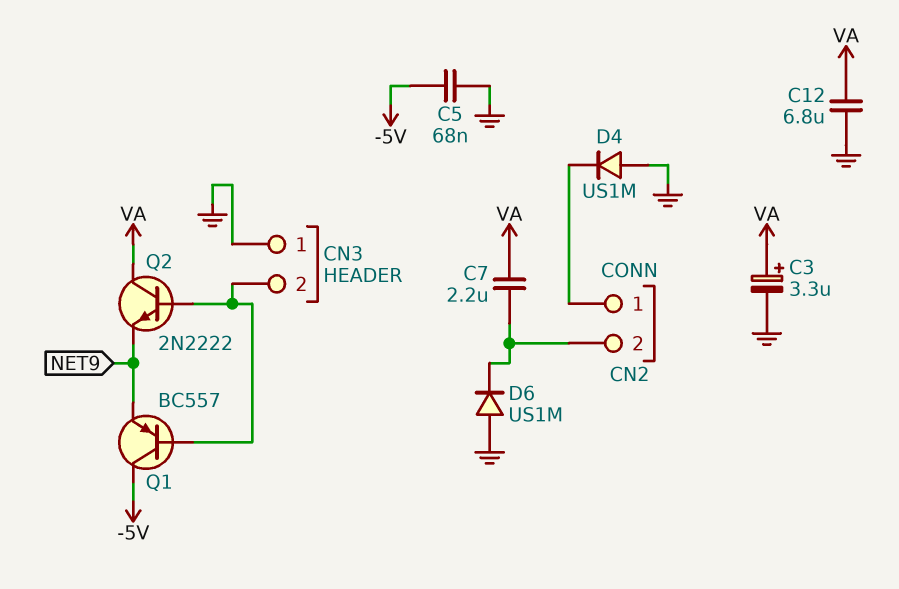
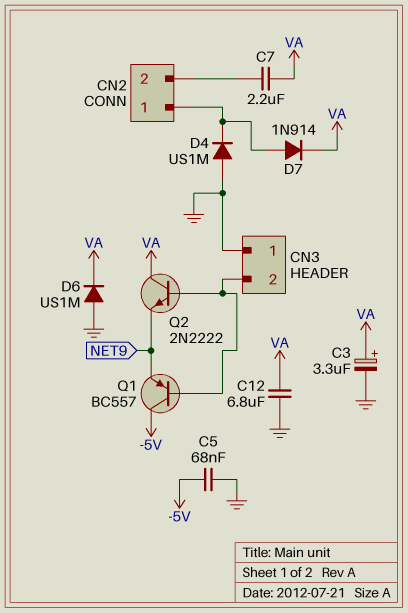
D6: diode US1M (A GND, K CN2/2) -> diode US1M (A GND, K VA)
D7: none -> diode 1N914 (A CN2/1, K VA)

